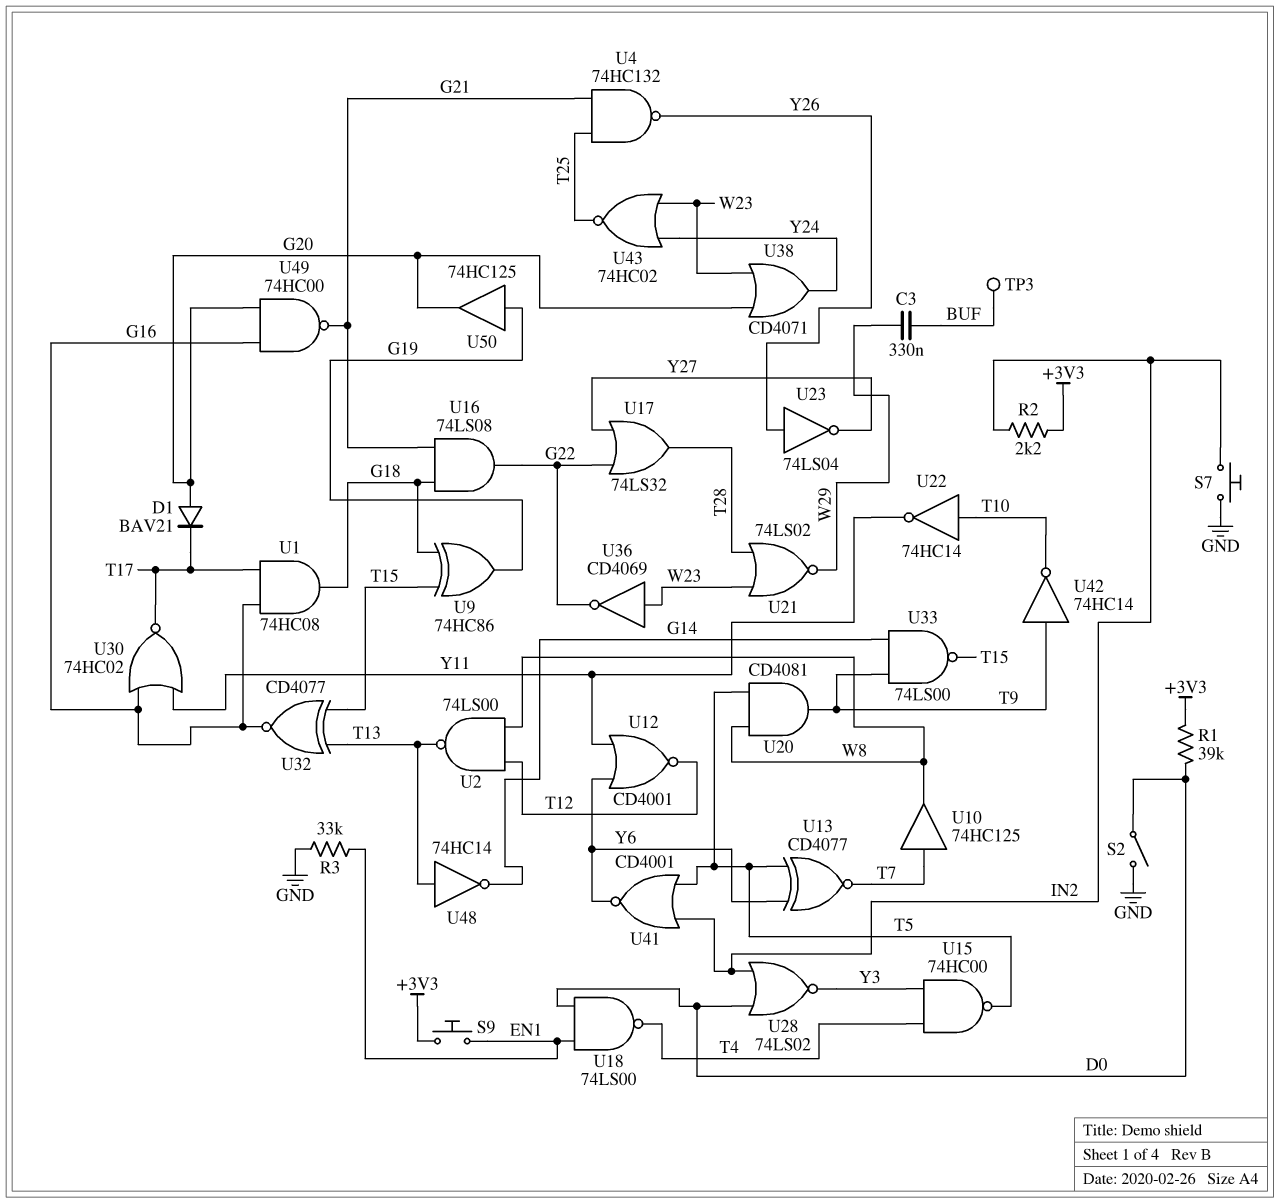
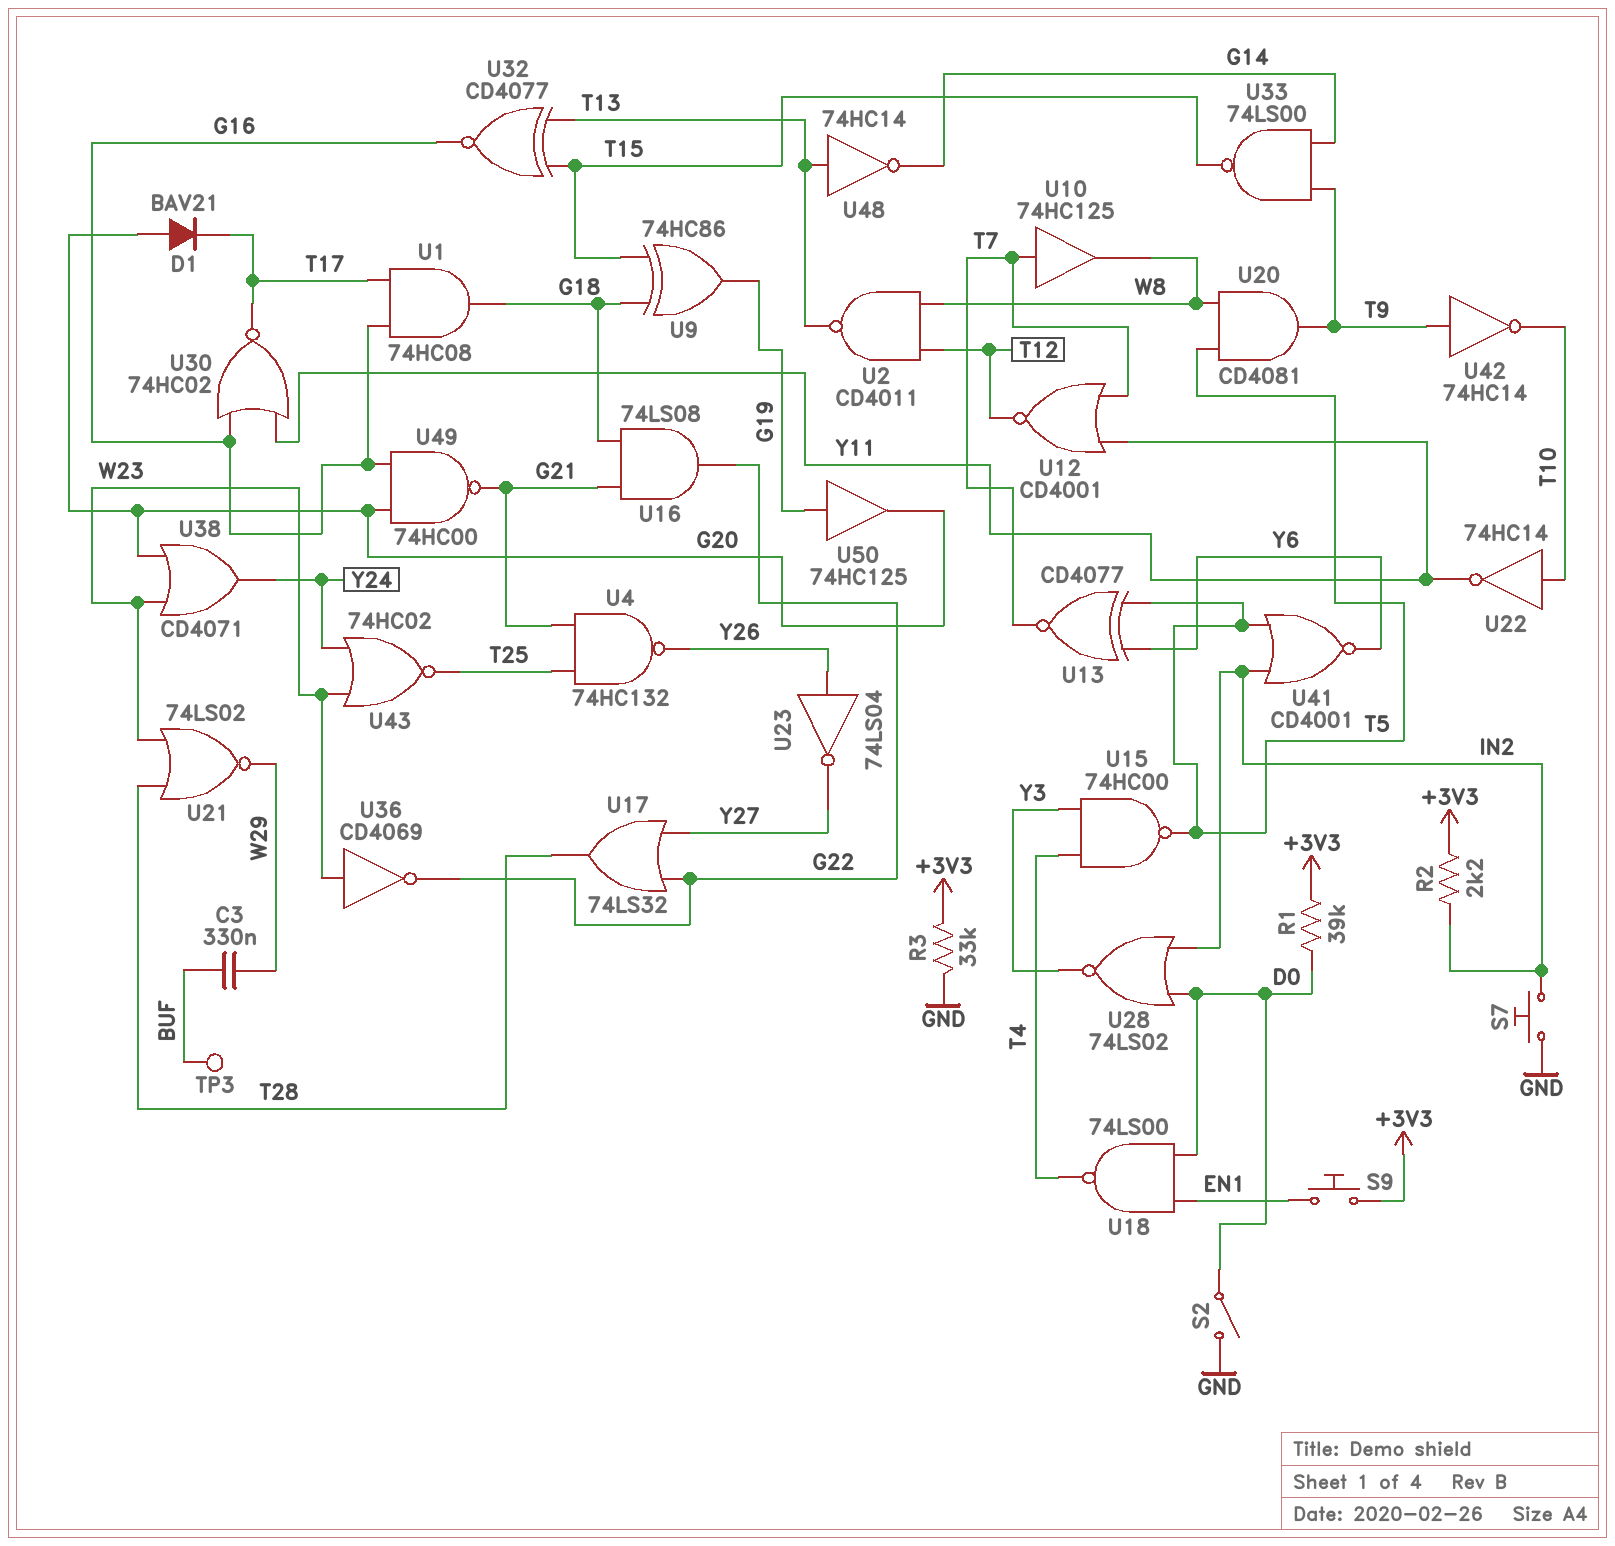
R3: 33k (EN1, GND) -> 33k (+3V3, GND)
U2: NAND 74LS00 (in T12, in W8, out T13) -> NAND CD4011 (in T12, in W8, out T13)
U12: NOR CD4001 (in Y6, in Y11, out T12) -> NOR CD4001 (in T7, in Y11, out T12)

